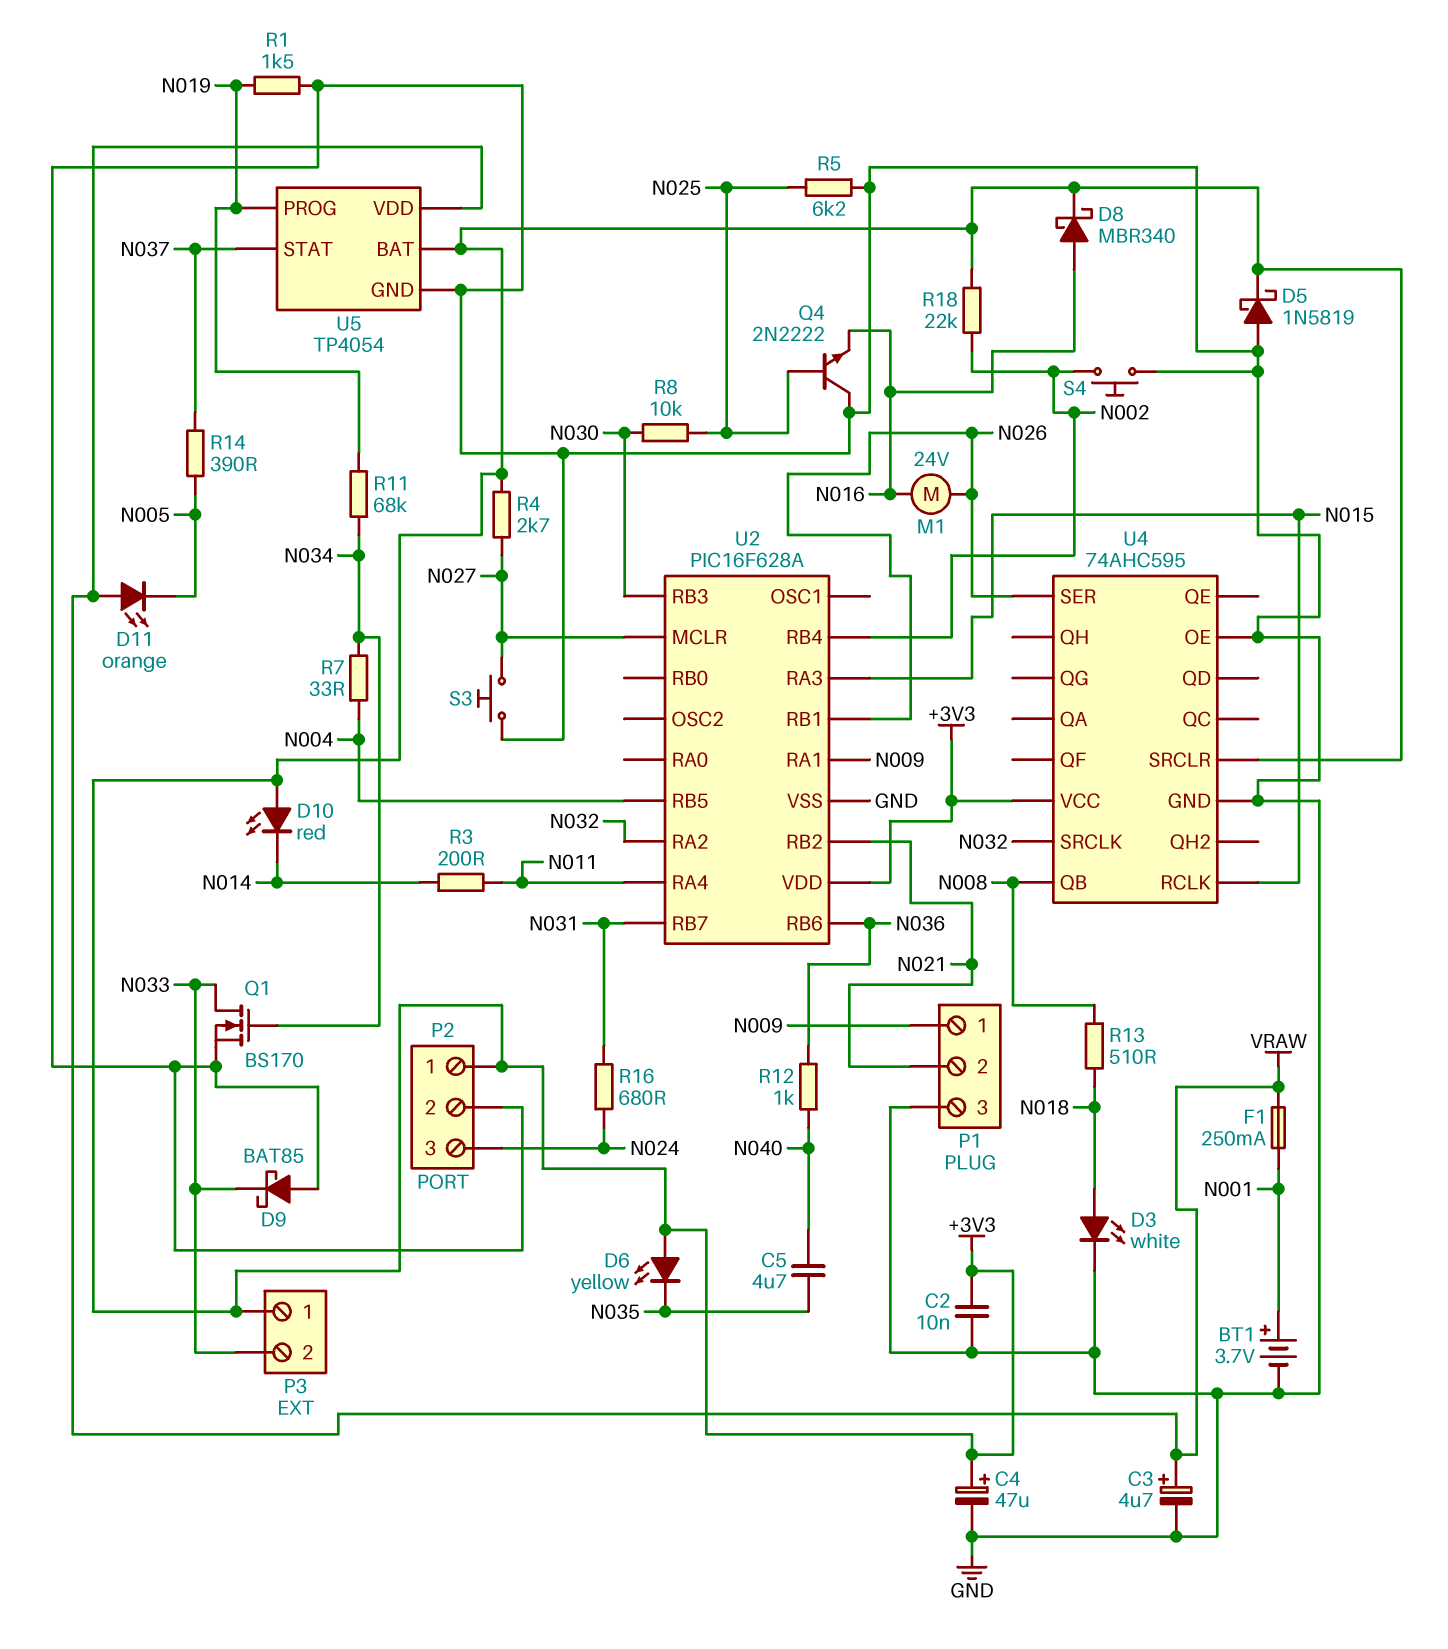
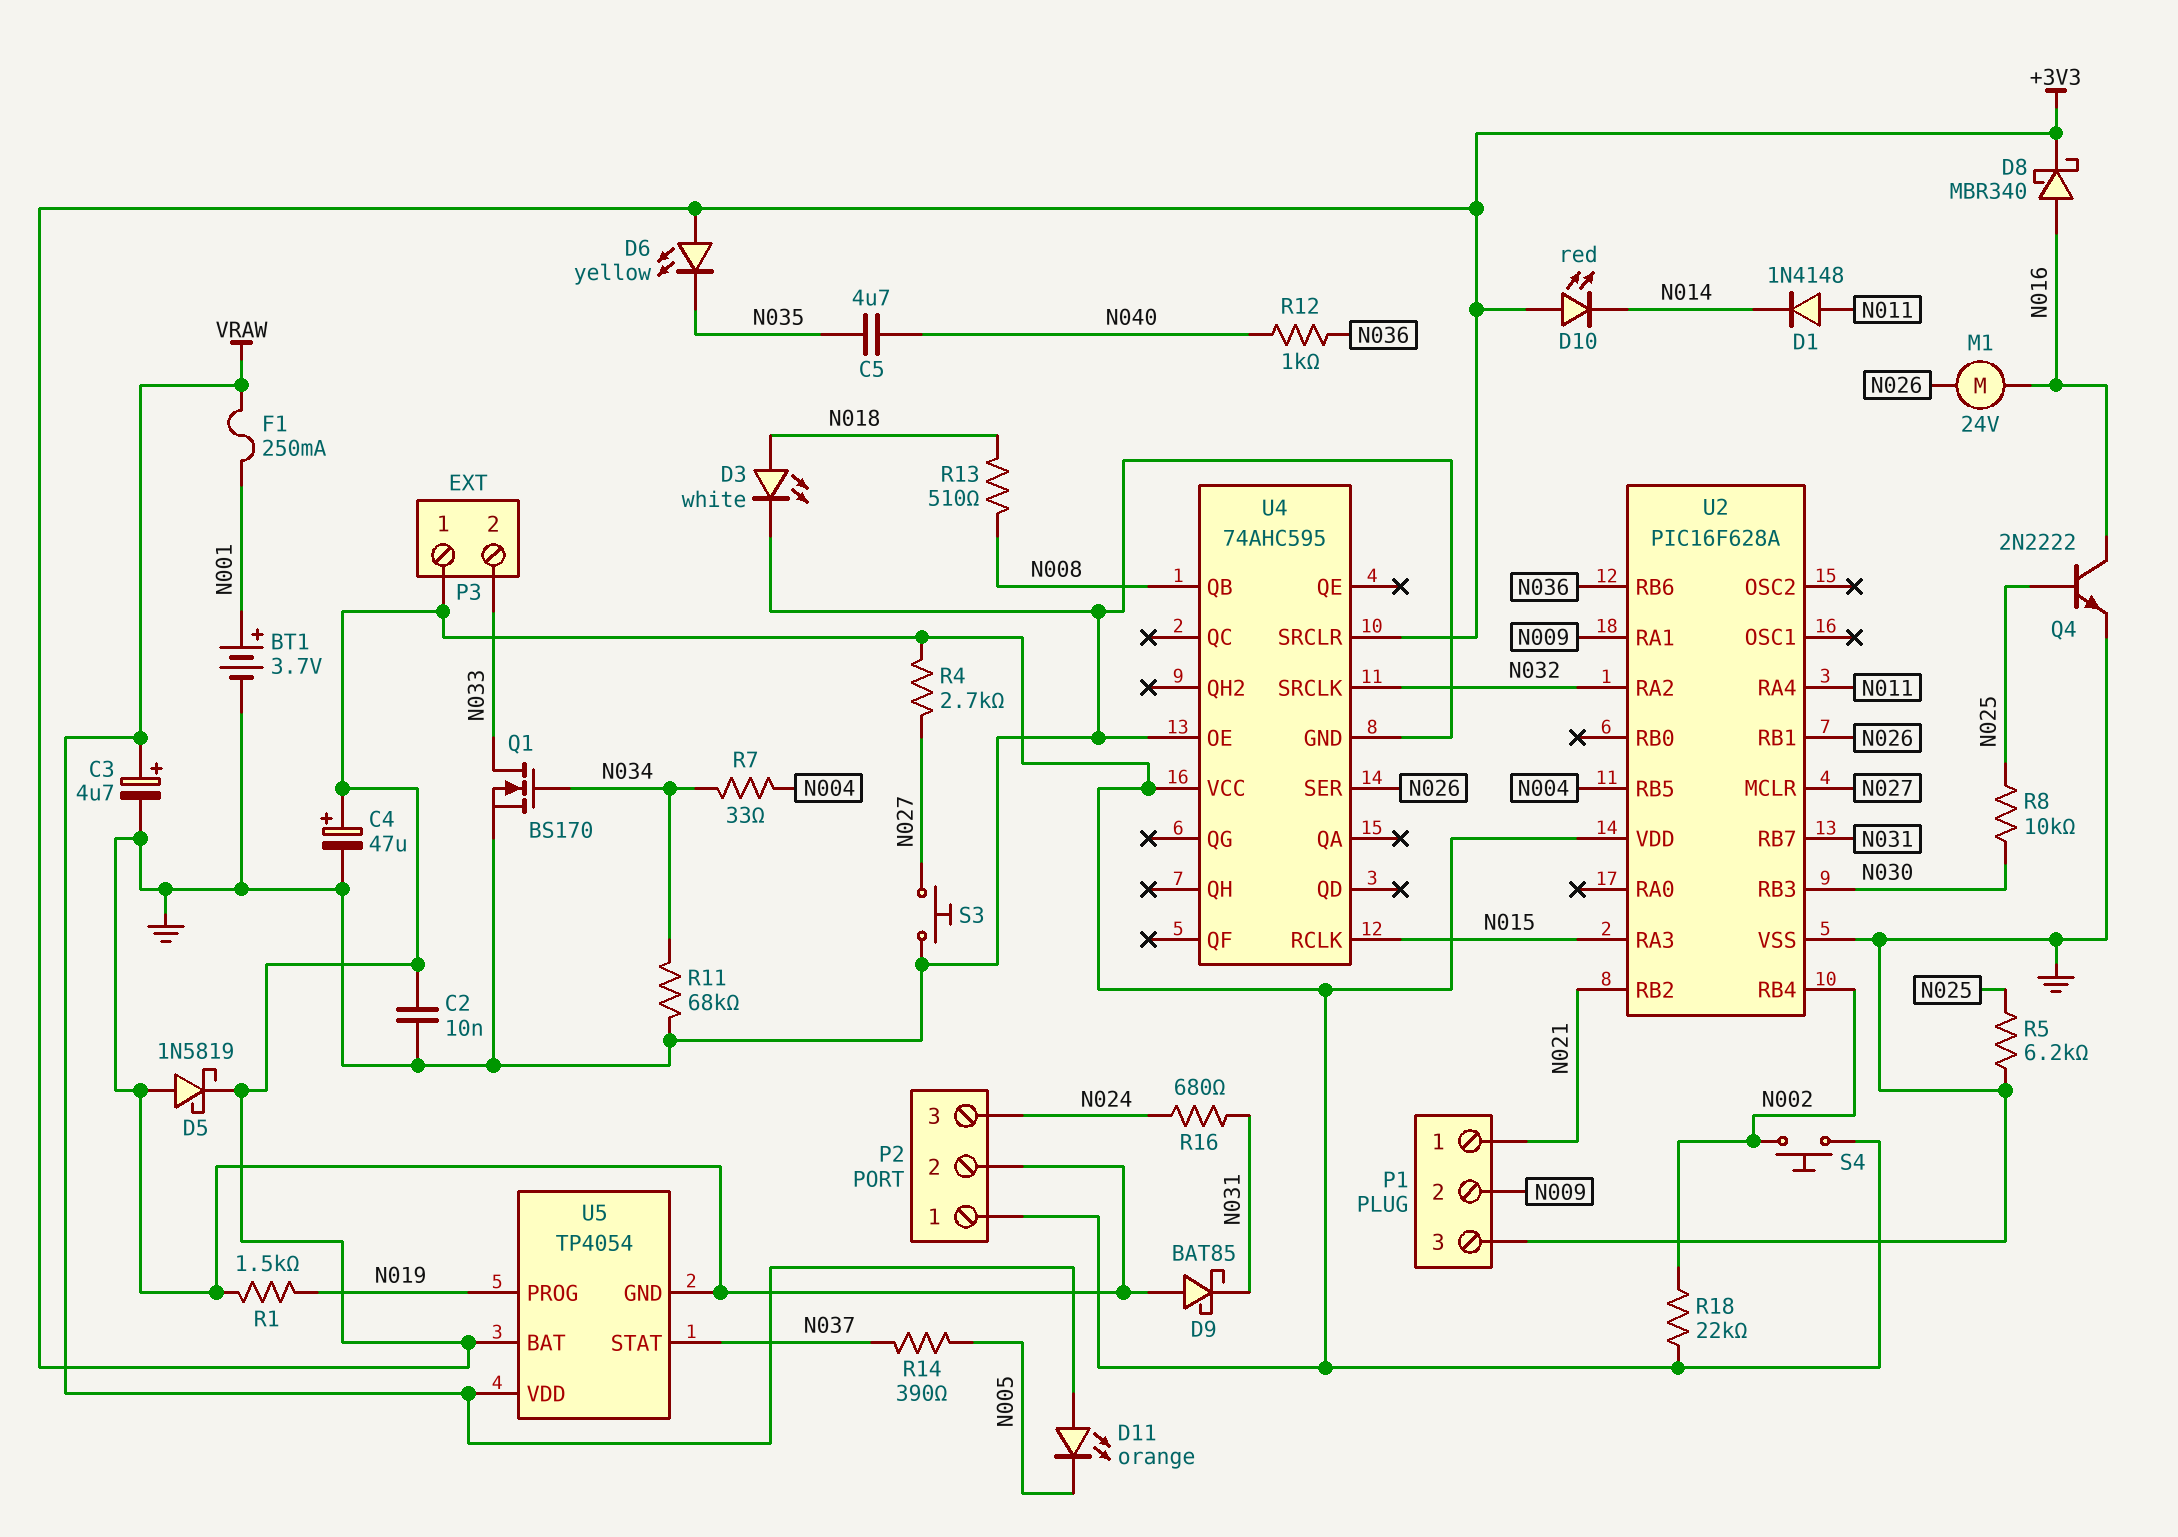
D1: none -> diode 1N4148 (A N011, K N014)
D9: schottky BAT85 (A GND, K N033) -> schottky BAT85 (A GND, K N031)
P1 pin 1: N009 -> N021
P1 pin 2: N021 -> N009
Q4: NPN 2N2222 (B N025, C GND, E N016) -> NPN 2N2222 (B N025, C N016, E GND)
R3: 200 (N011, N014) -> none
R11: 68k (N019, N034) -> 68k (GND, N034)
S4: button (GND, N002) -> button (+3V3, N002)

